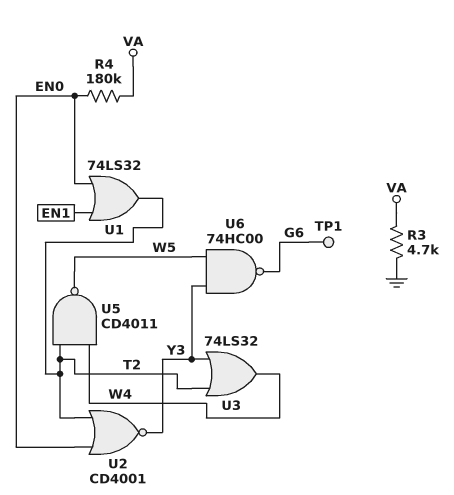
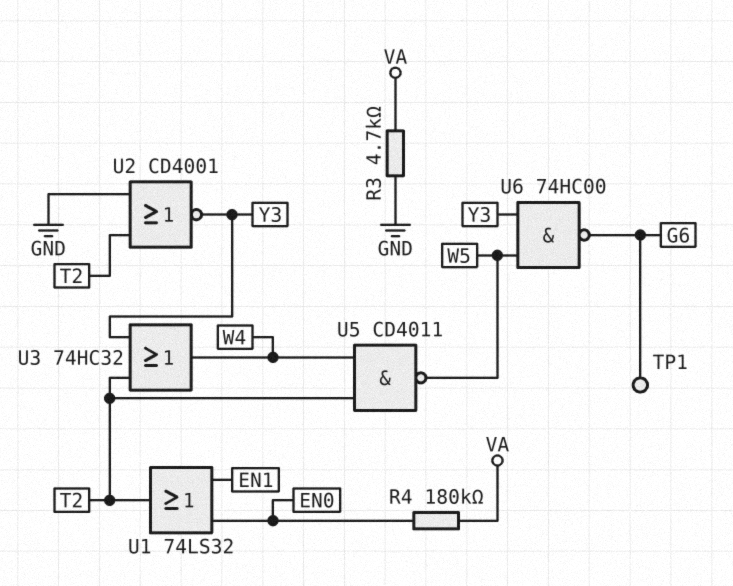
U2: NOR CD4001 (in EN0, in T2, out Y3) -> NOR CD4001 (in GND, in T2, out Y3)
U3: OR 74LS32 (in T2, in Y3, out W4) -> OR 74HC32 (in T2, in Y3, out W4)

